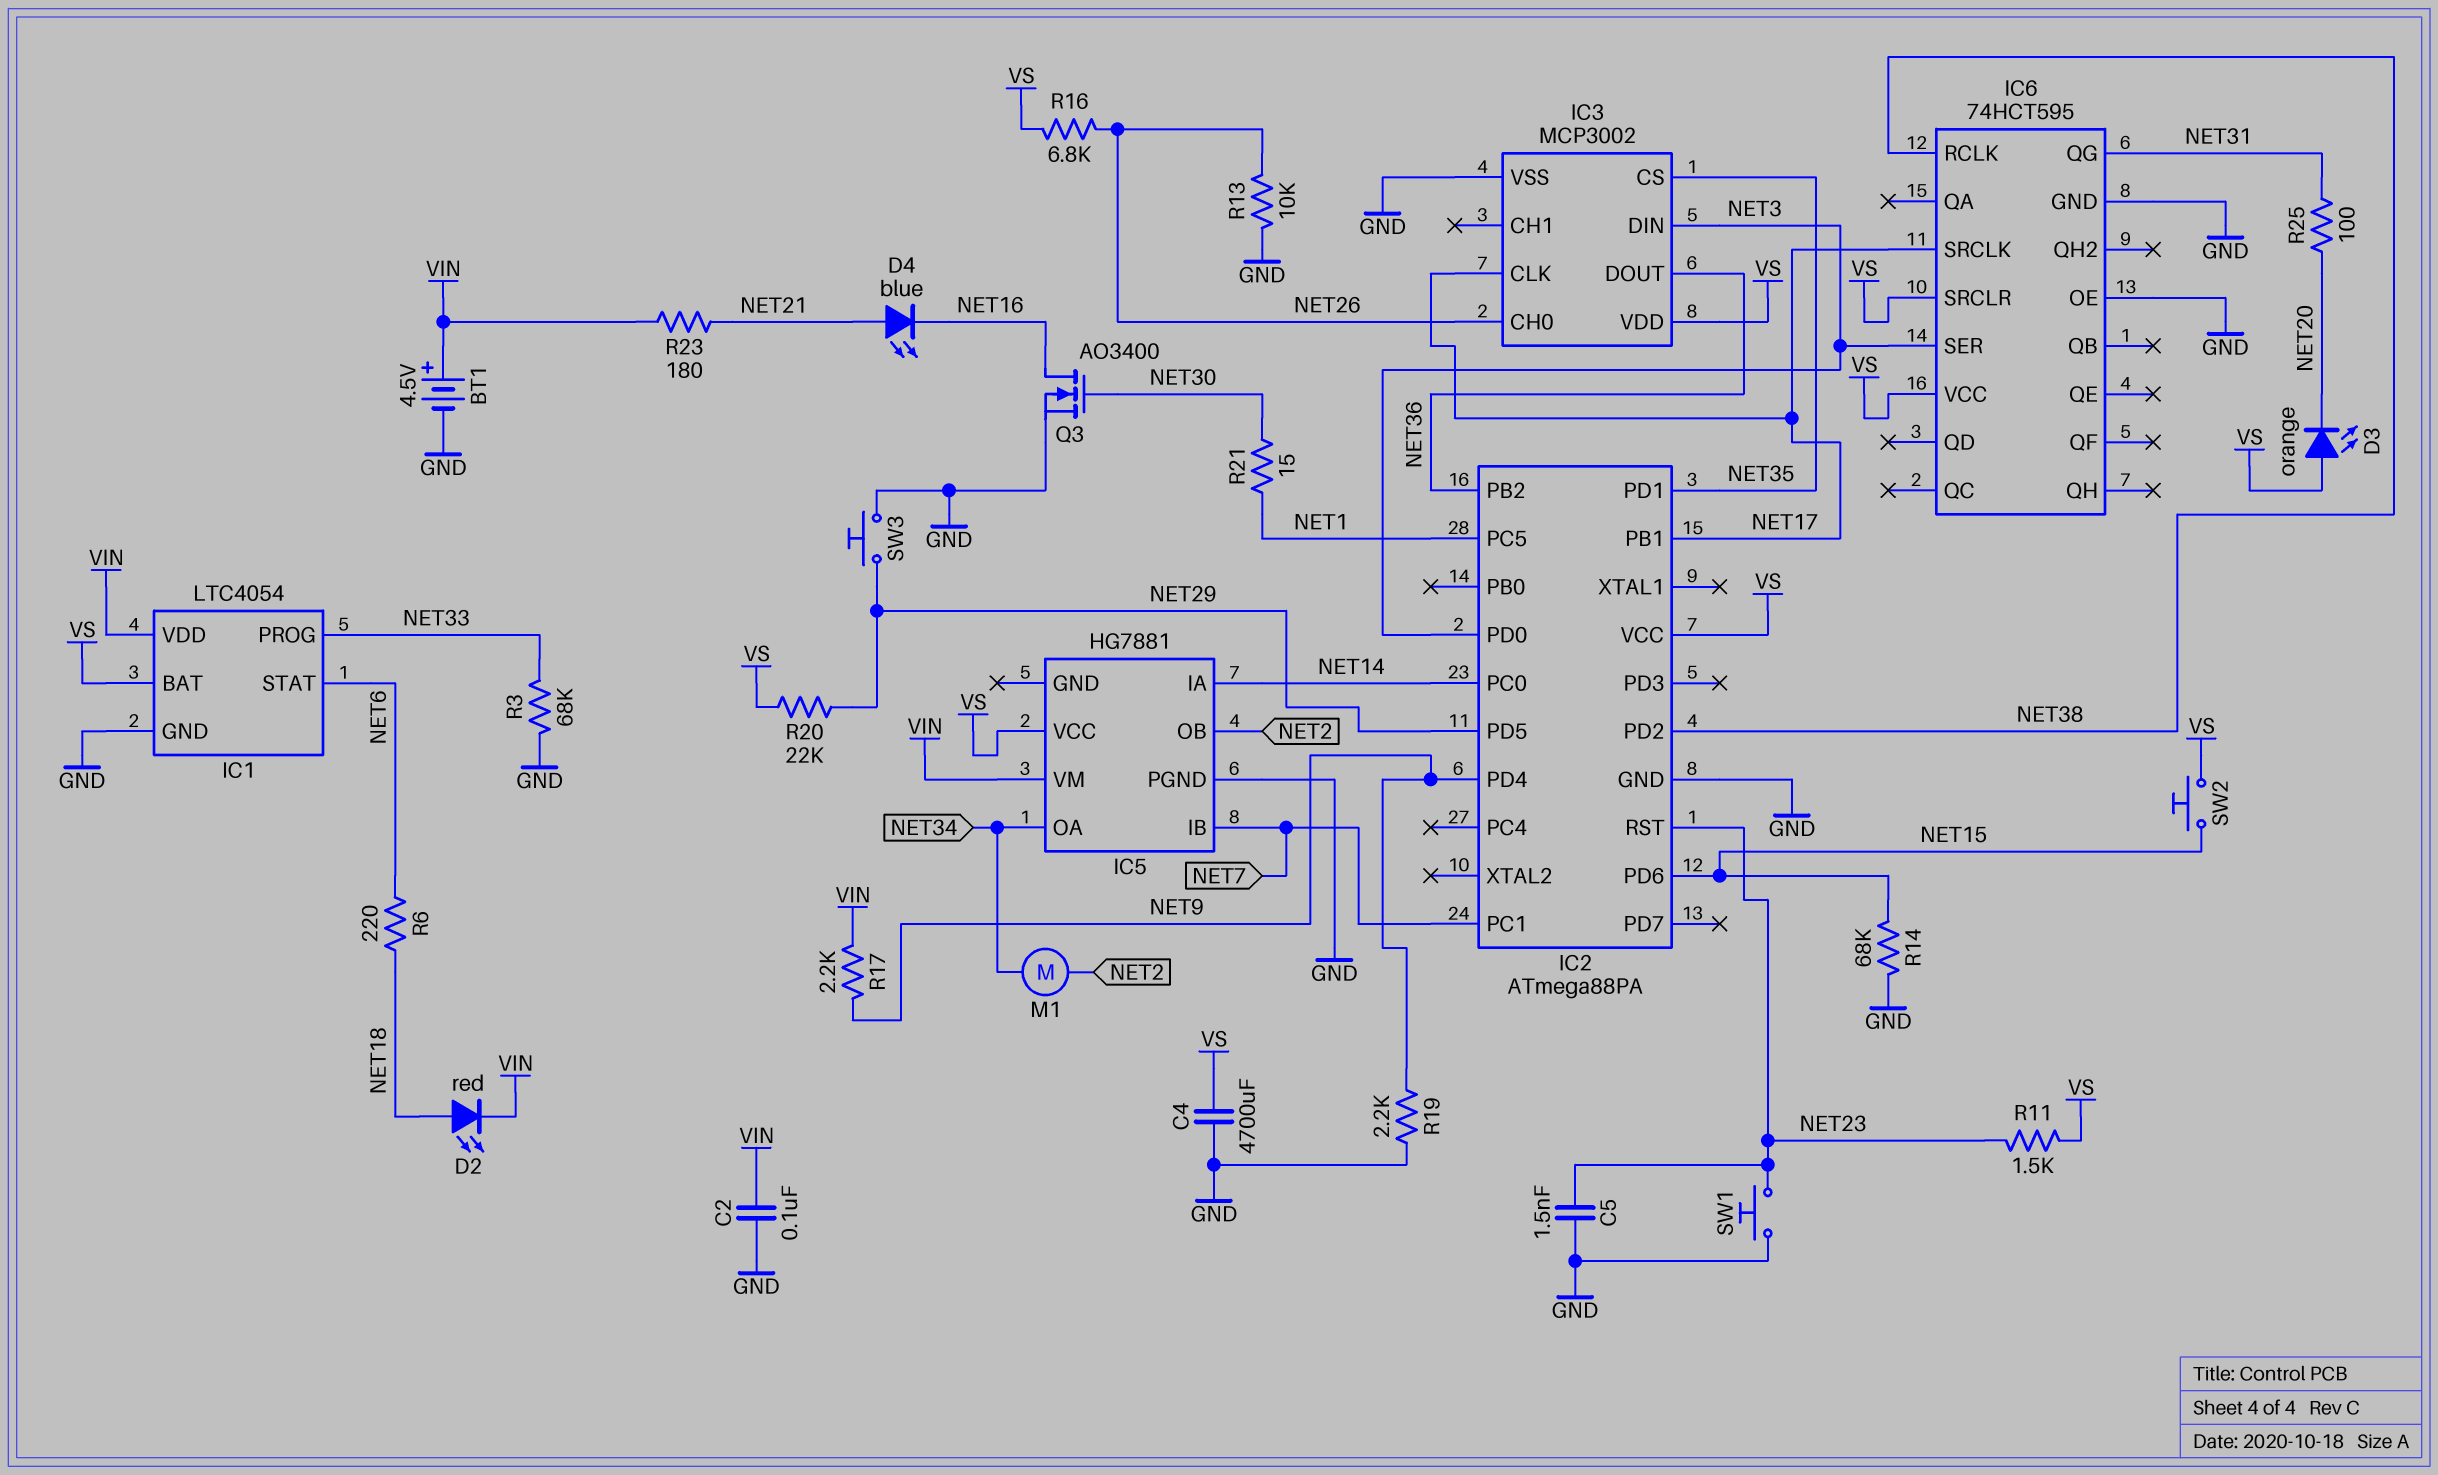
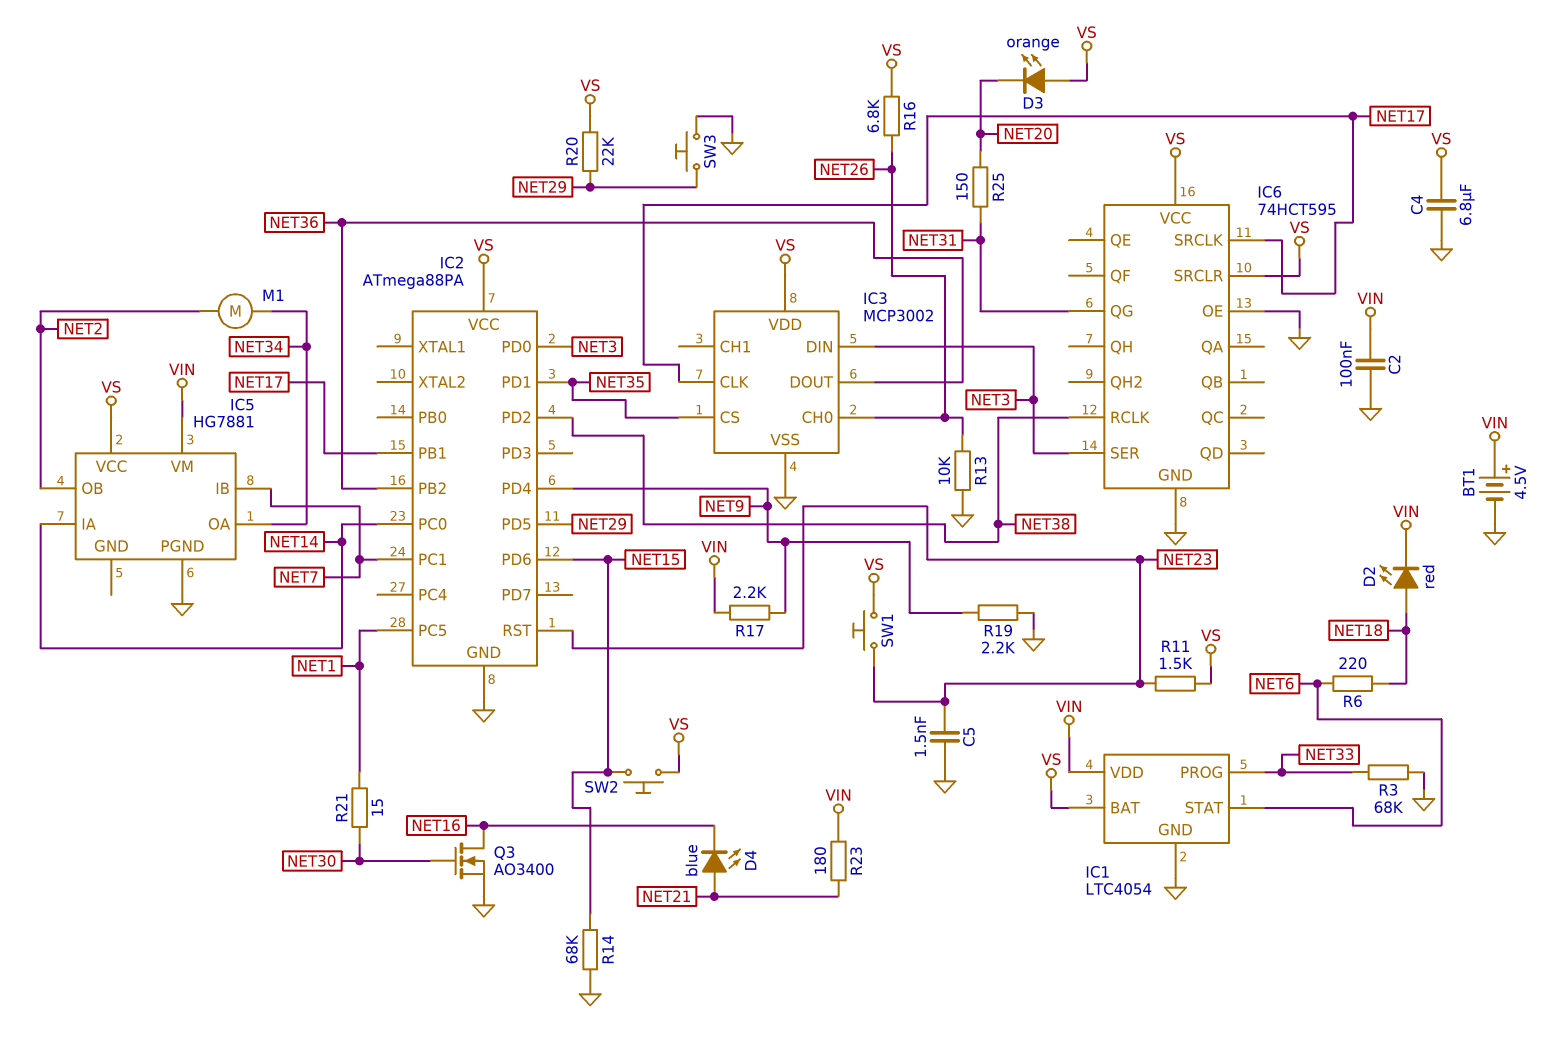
C4: 4700uF (GND, VS) -> 6.8uF (GND, VS)
R25: 100 (NET20, NET31) -> 150 (NET20, NET31)
SW1: button (GND, NET23) -> button (NET23, VS)

